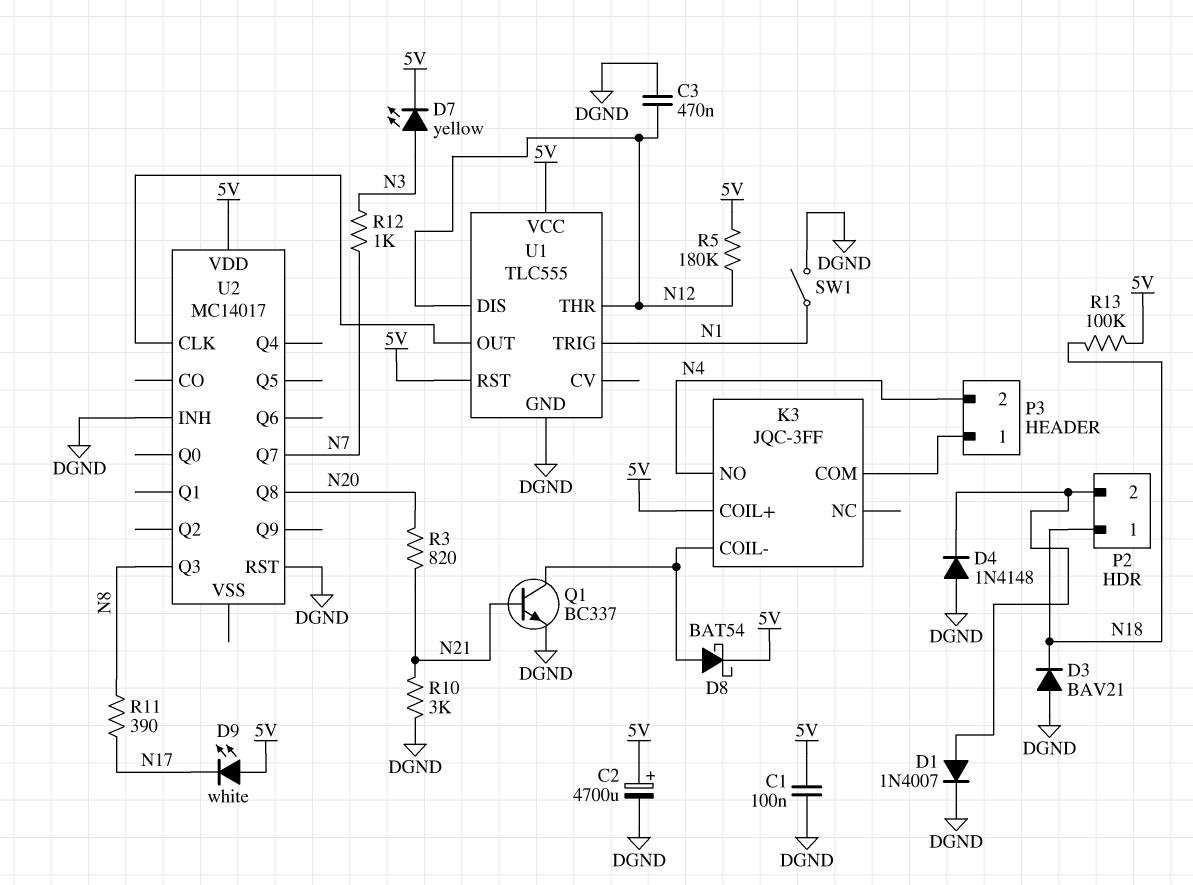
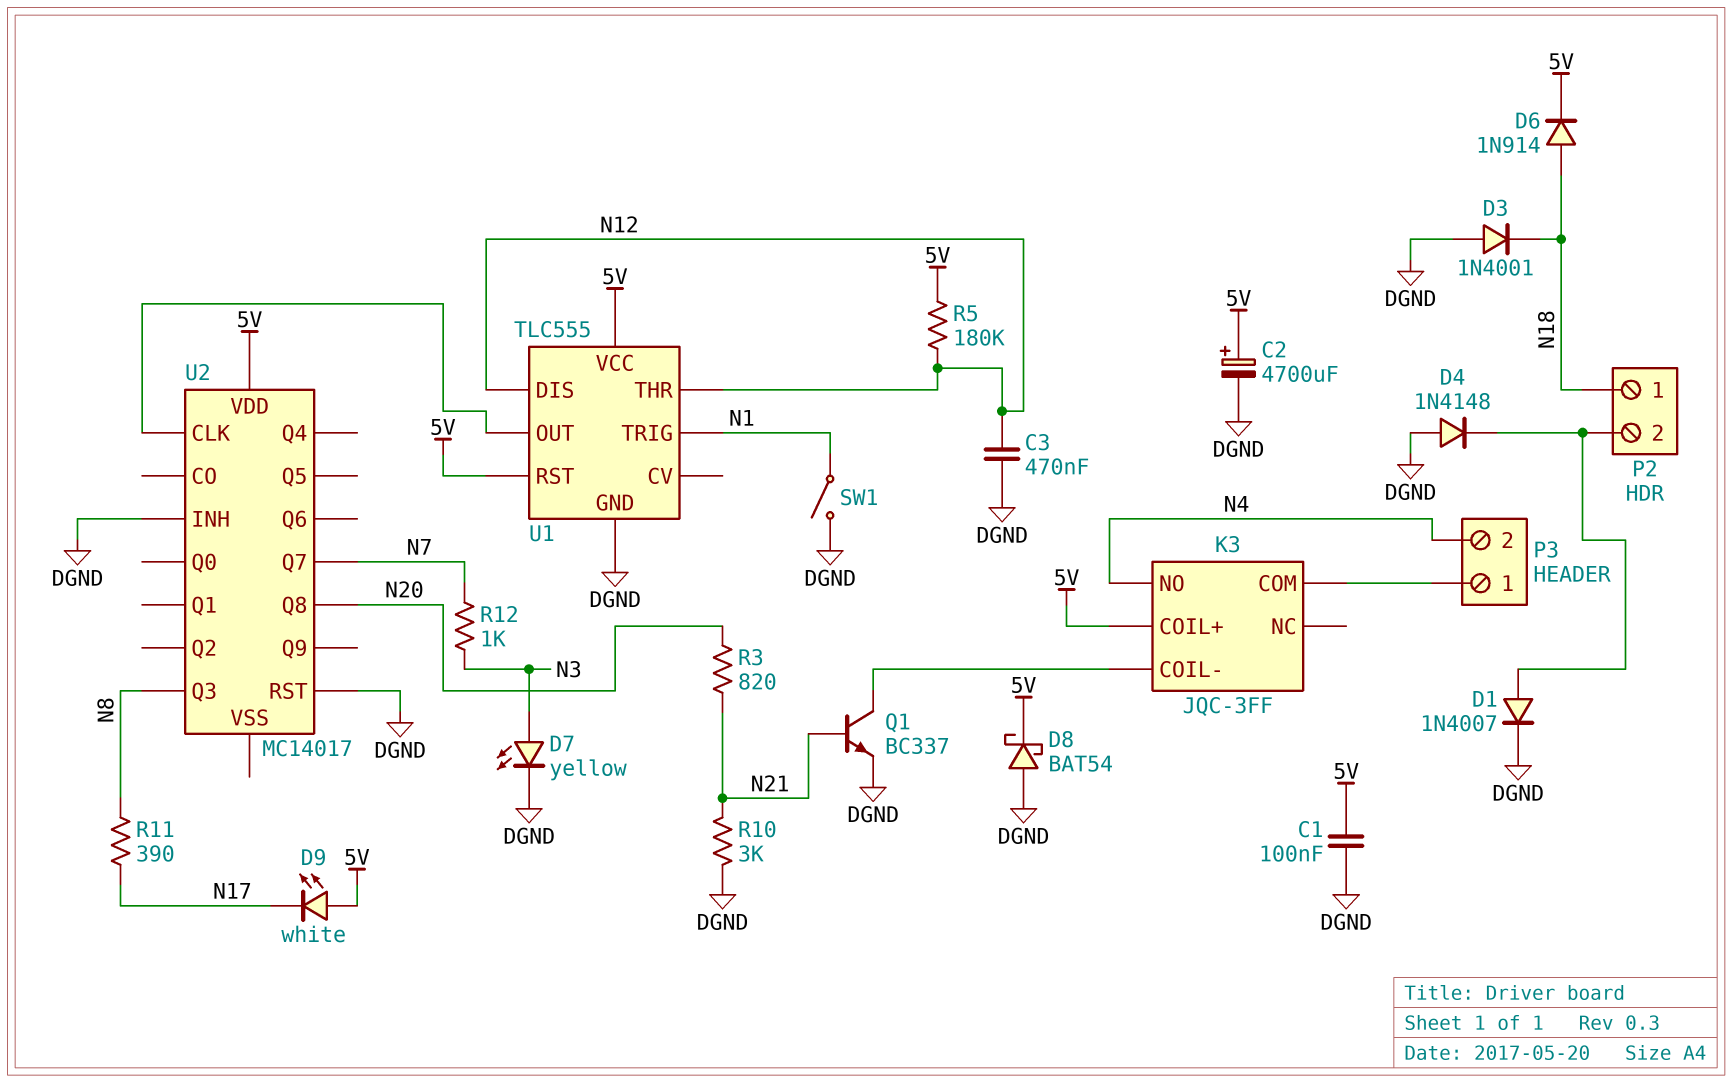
D3: diode BAV21 (A DGND, K N18) -> diode 1N4001 (A DGND, K N18)
D6: none -> diode 1N914 (A N18, K 5V)
D7: LED yellow (A N3, K 5V) -> LED yellow (A N3, K DGND)
D8: schottky BAT54 (A K3/COIL-, K 5V) -> schottky BAT54 (A DGND, K 5V)
R13: 100k (5V, N18) -> none

